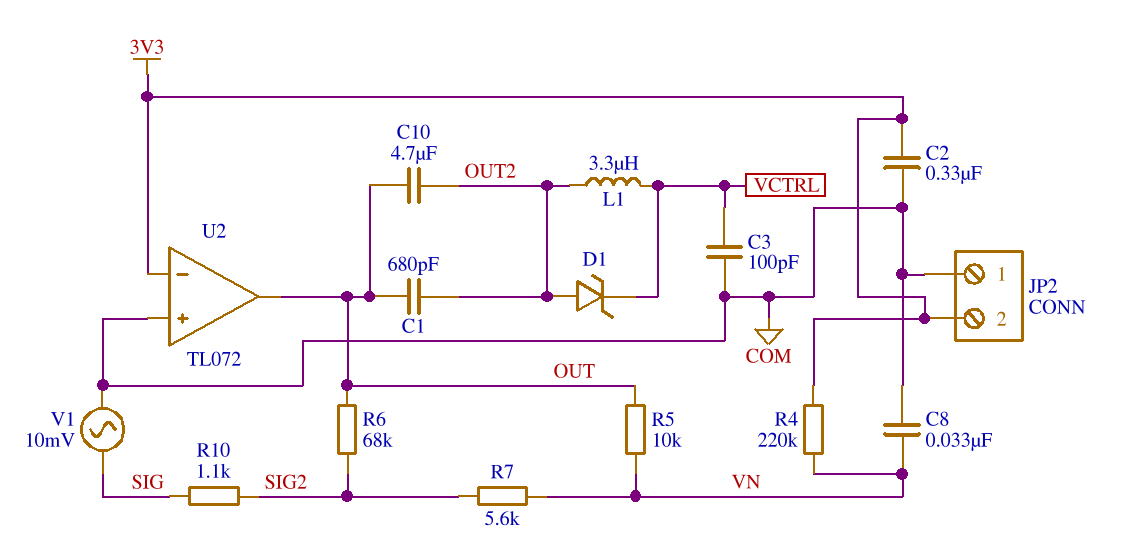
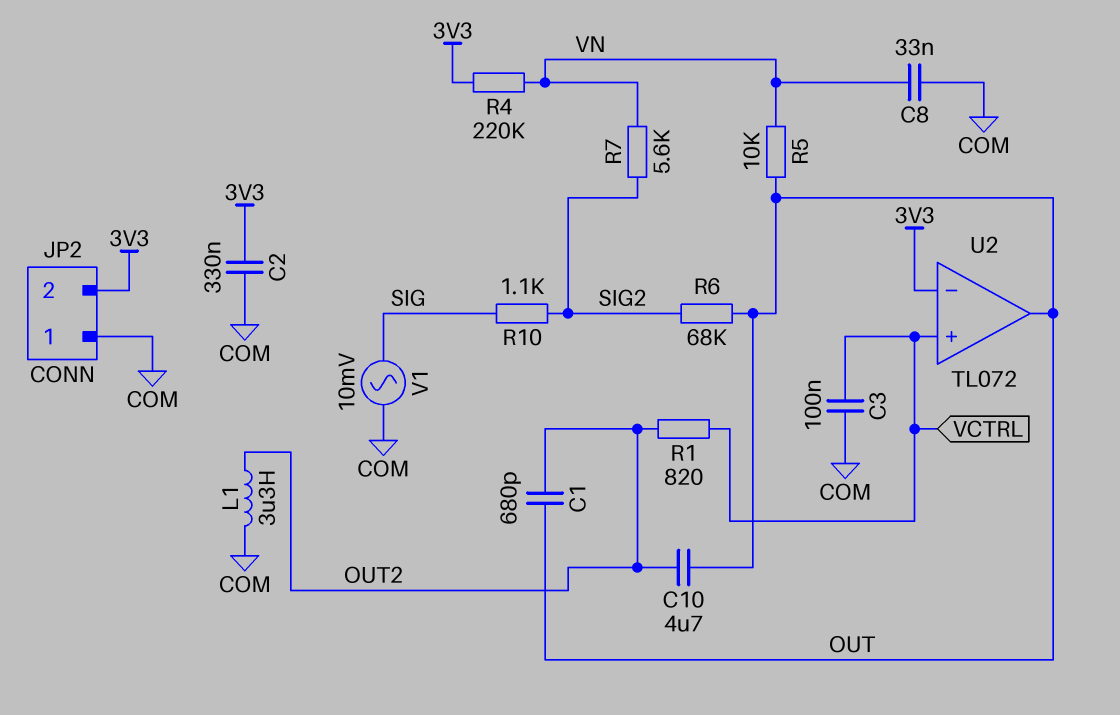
C3: 100pF (COM, VCTRL) -> 100nF (COM, VCTRL)
D1: zener (A OUT2, K VCTRL) -> none
L1: 3.3uH (OUT2, VCTRL) -> 3.3uH (COM, OUT2)
R1: none -> 820 (OUT2, VCTRL)
U2 pin in+: COM -> VCTRL

